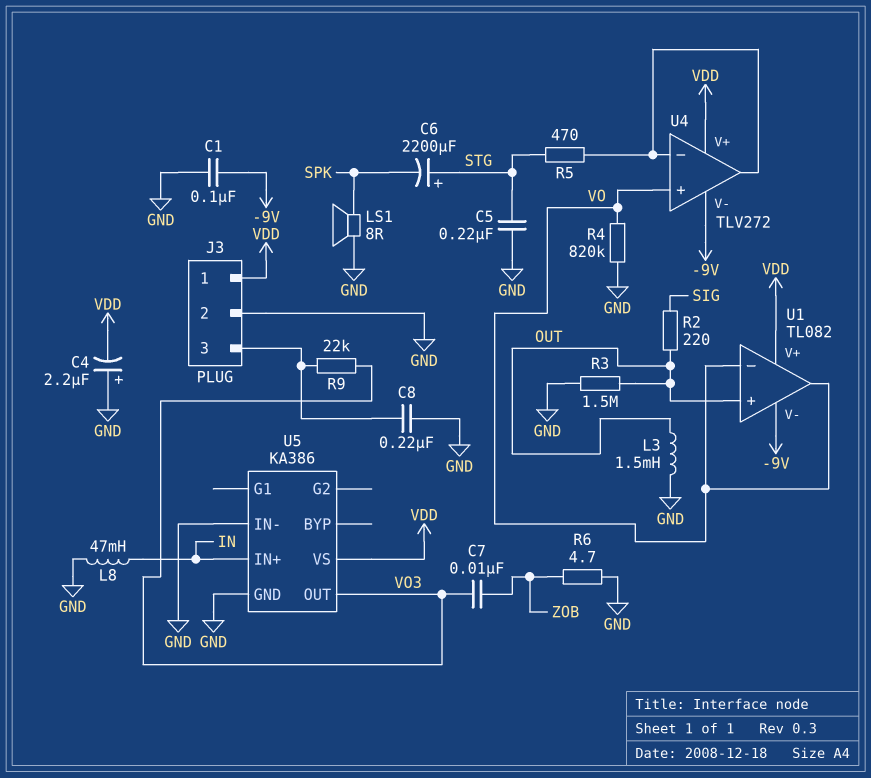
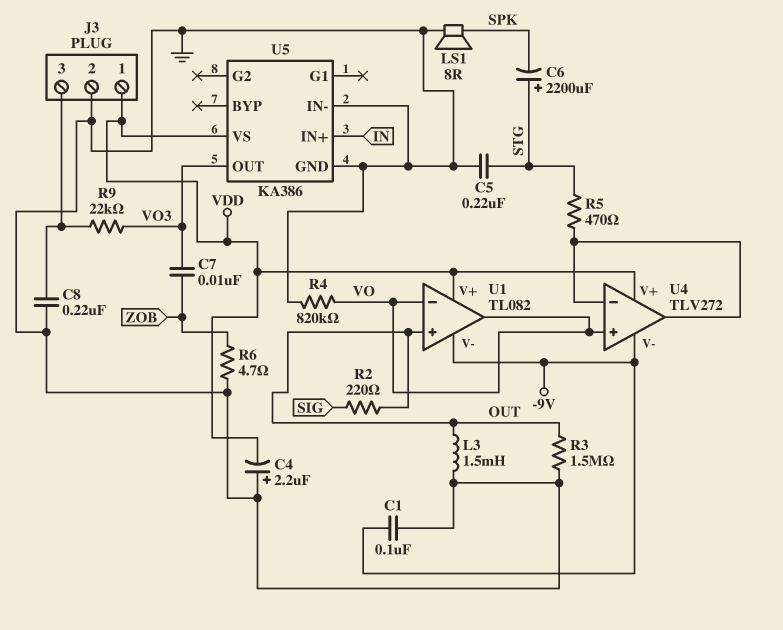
L8: 47mH (GND, IN) -> none

